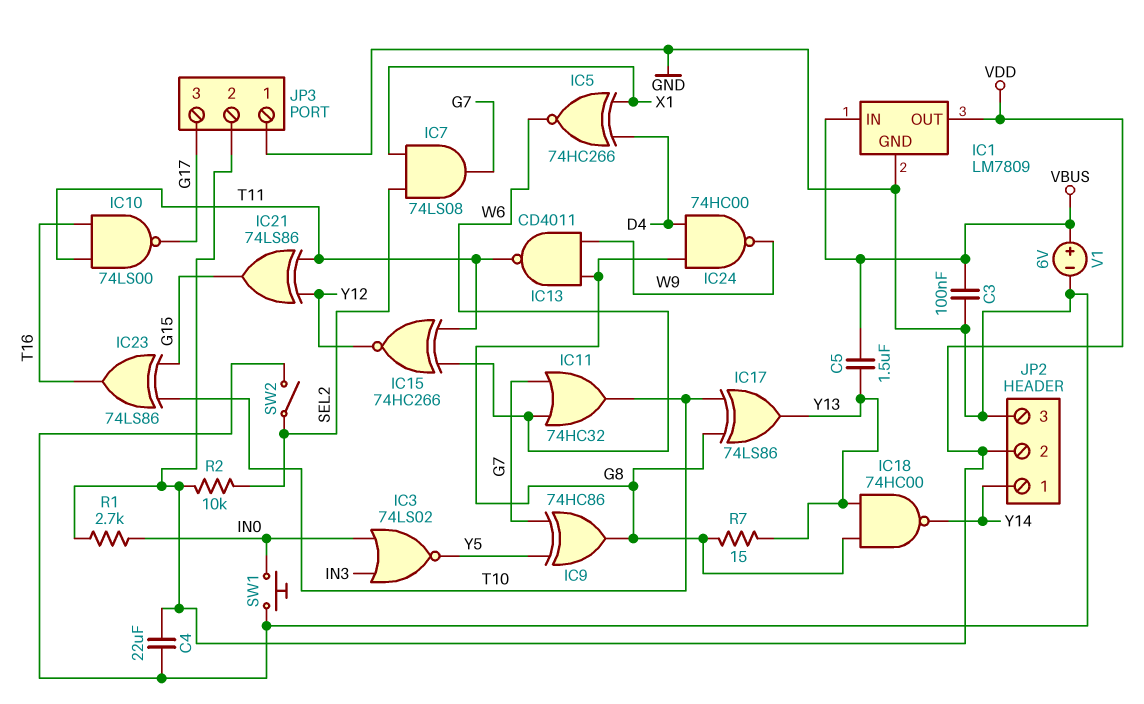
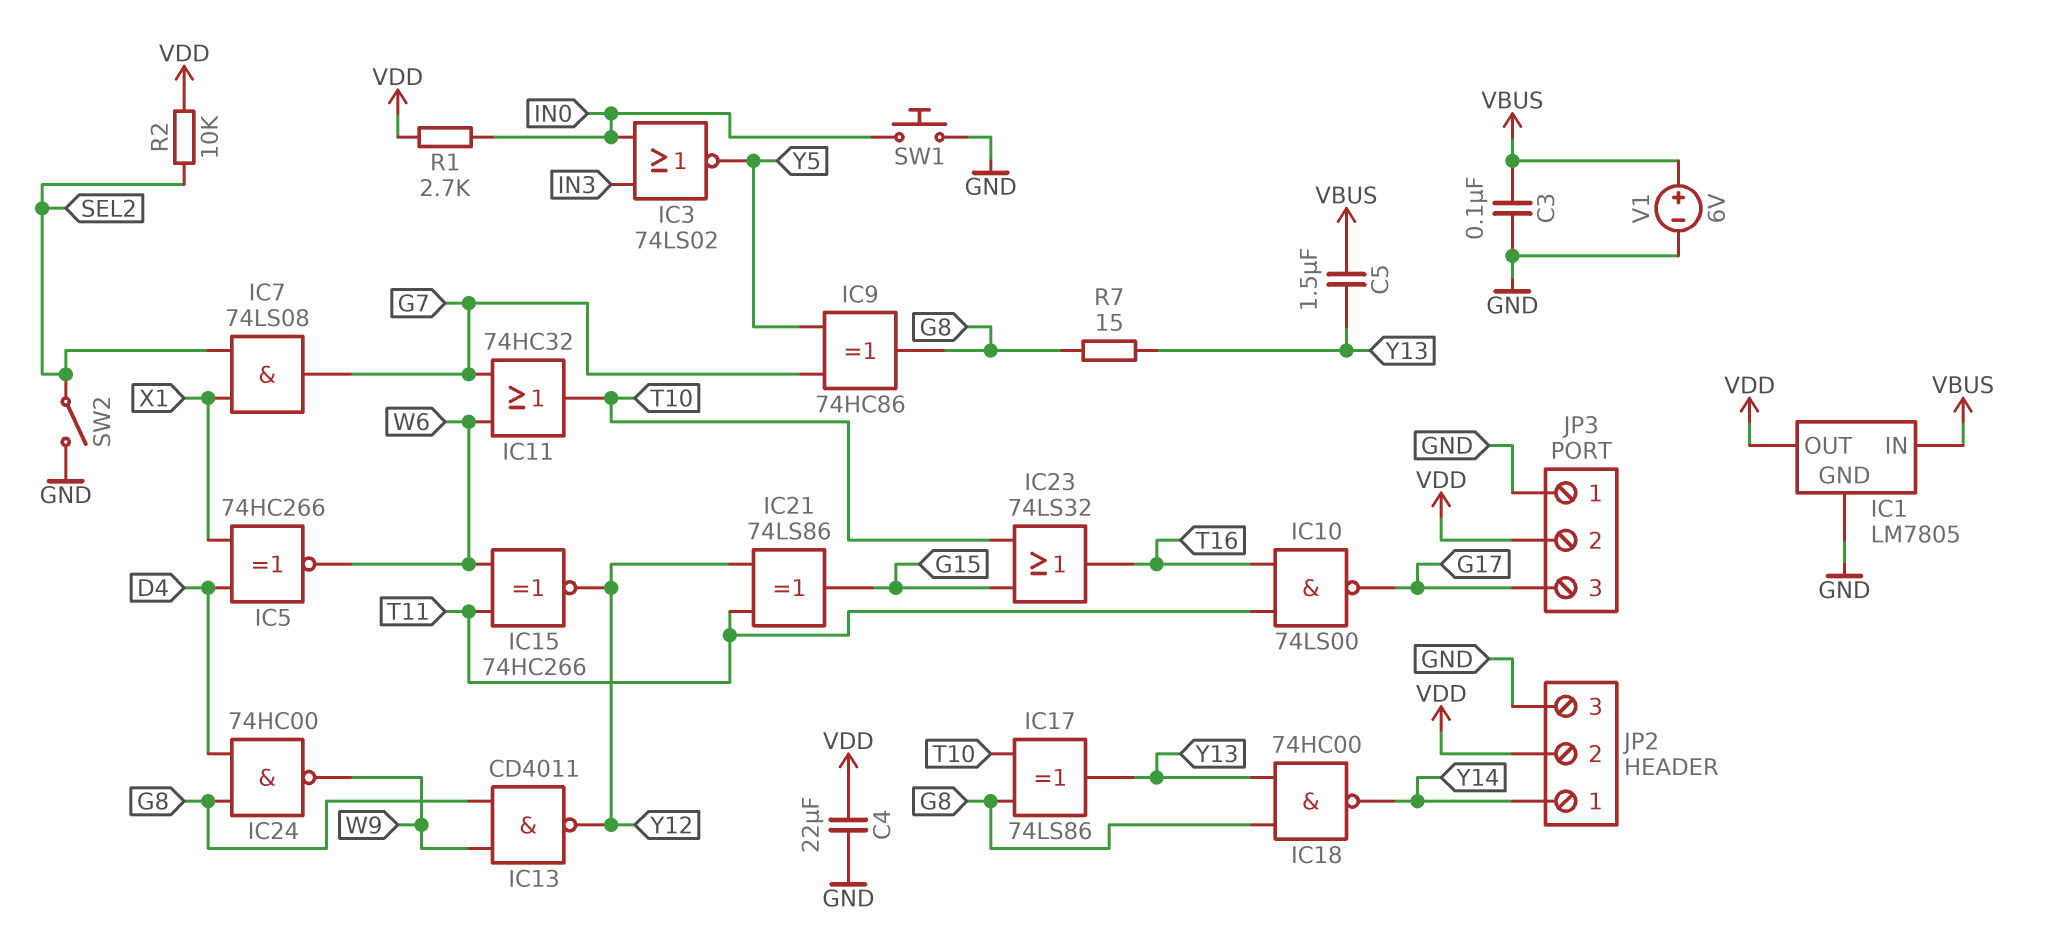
IC1: LM7809 -> LM7805
IC13: NAND CD4011 (in G8, in W9, out T11) -> NAND CD4011 (in G8, in W9, out Y12)
IC23: XOR 74LS86 (in G15, in T10, out T16) -> OR 74LS32 (in G15, in T10, out T16)

